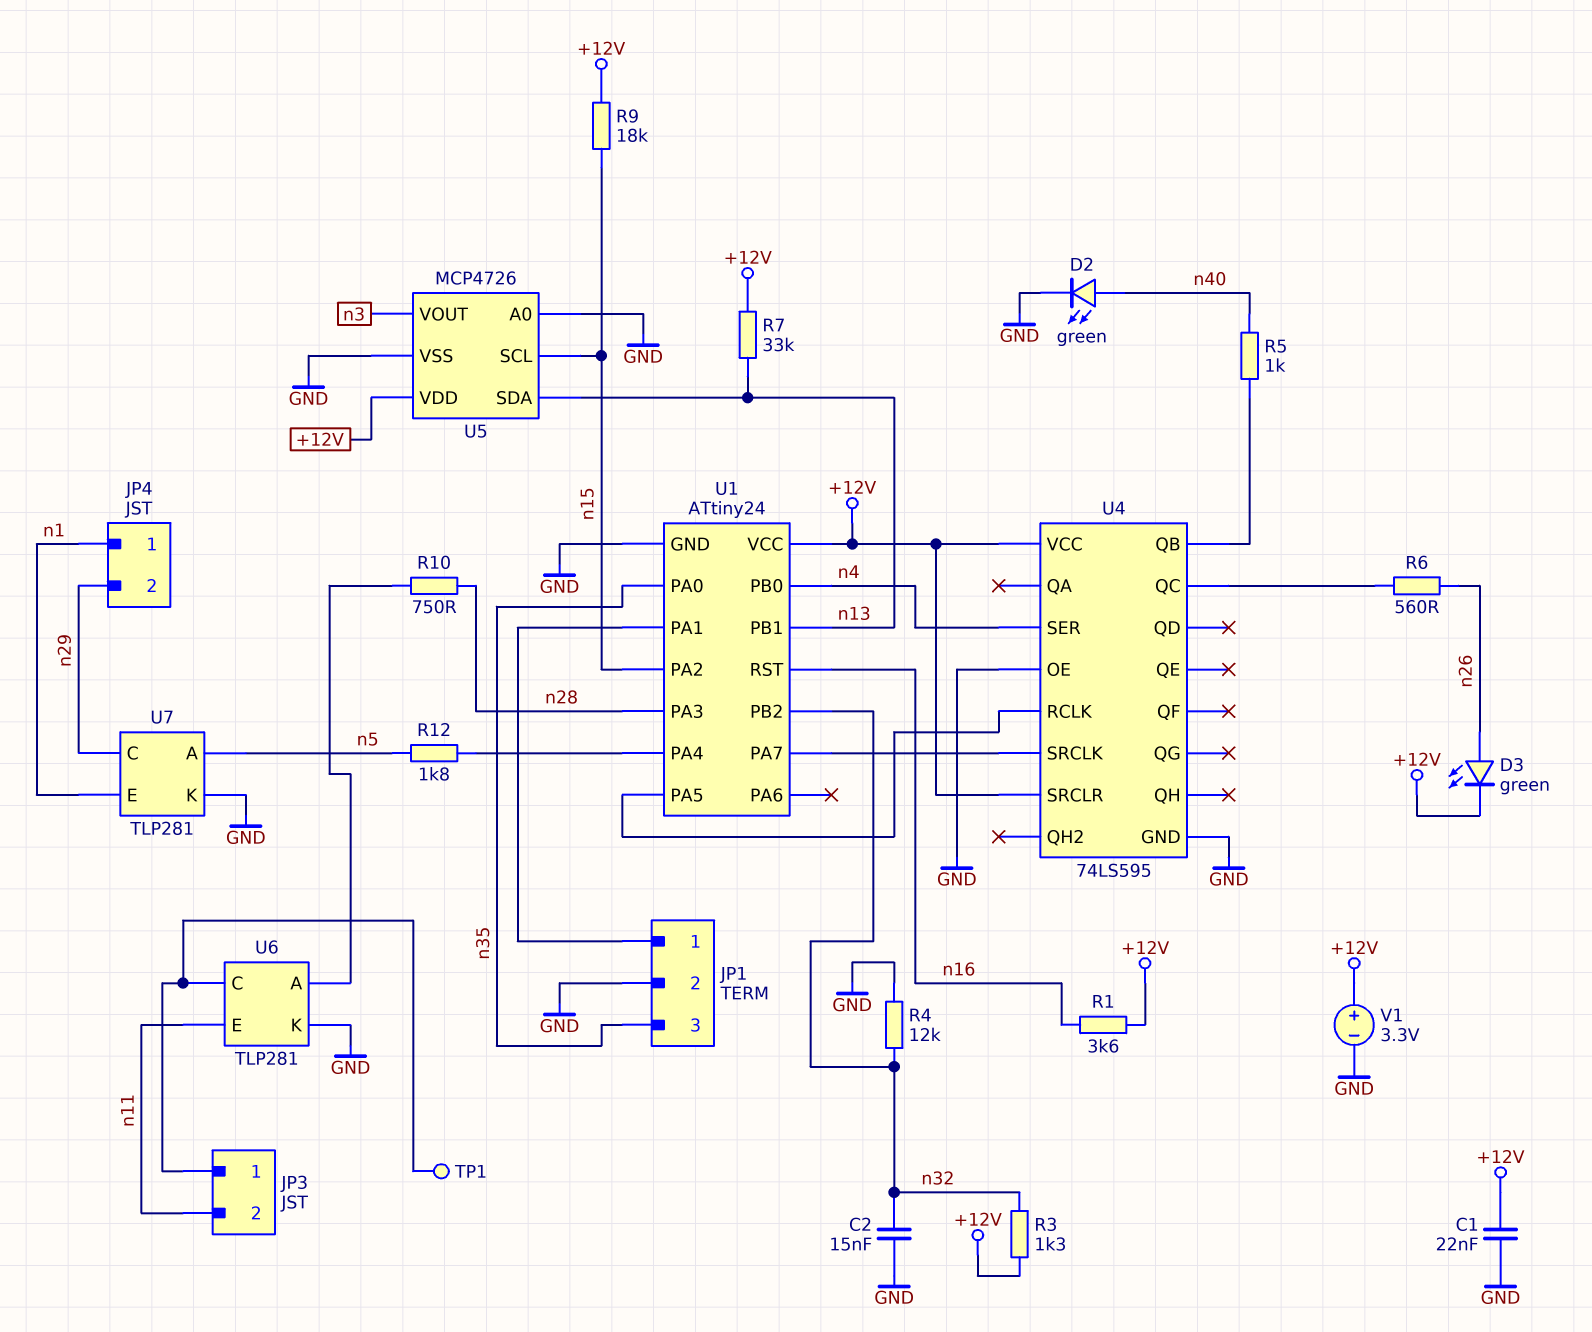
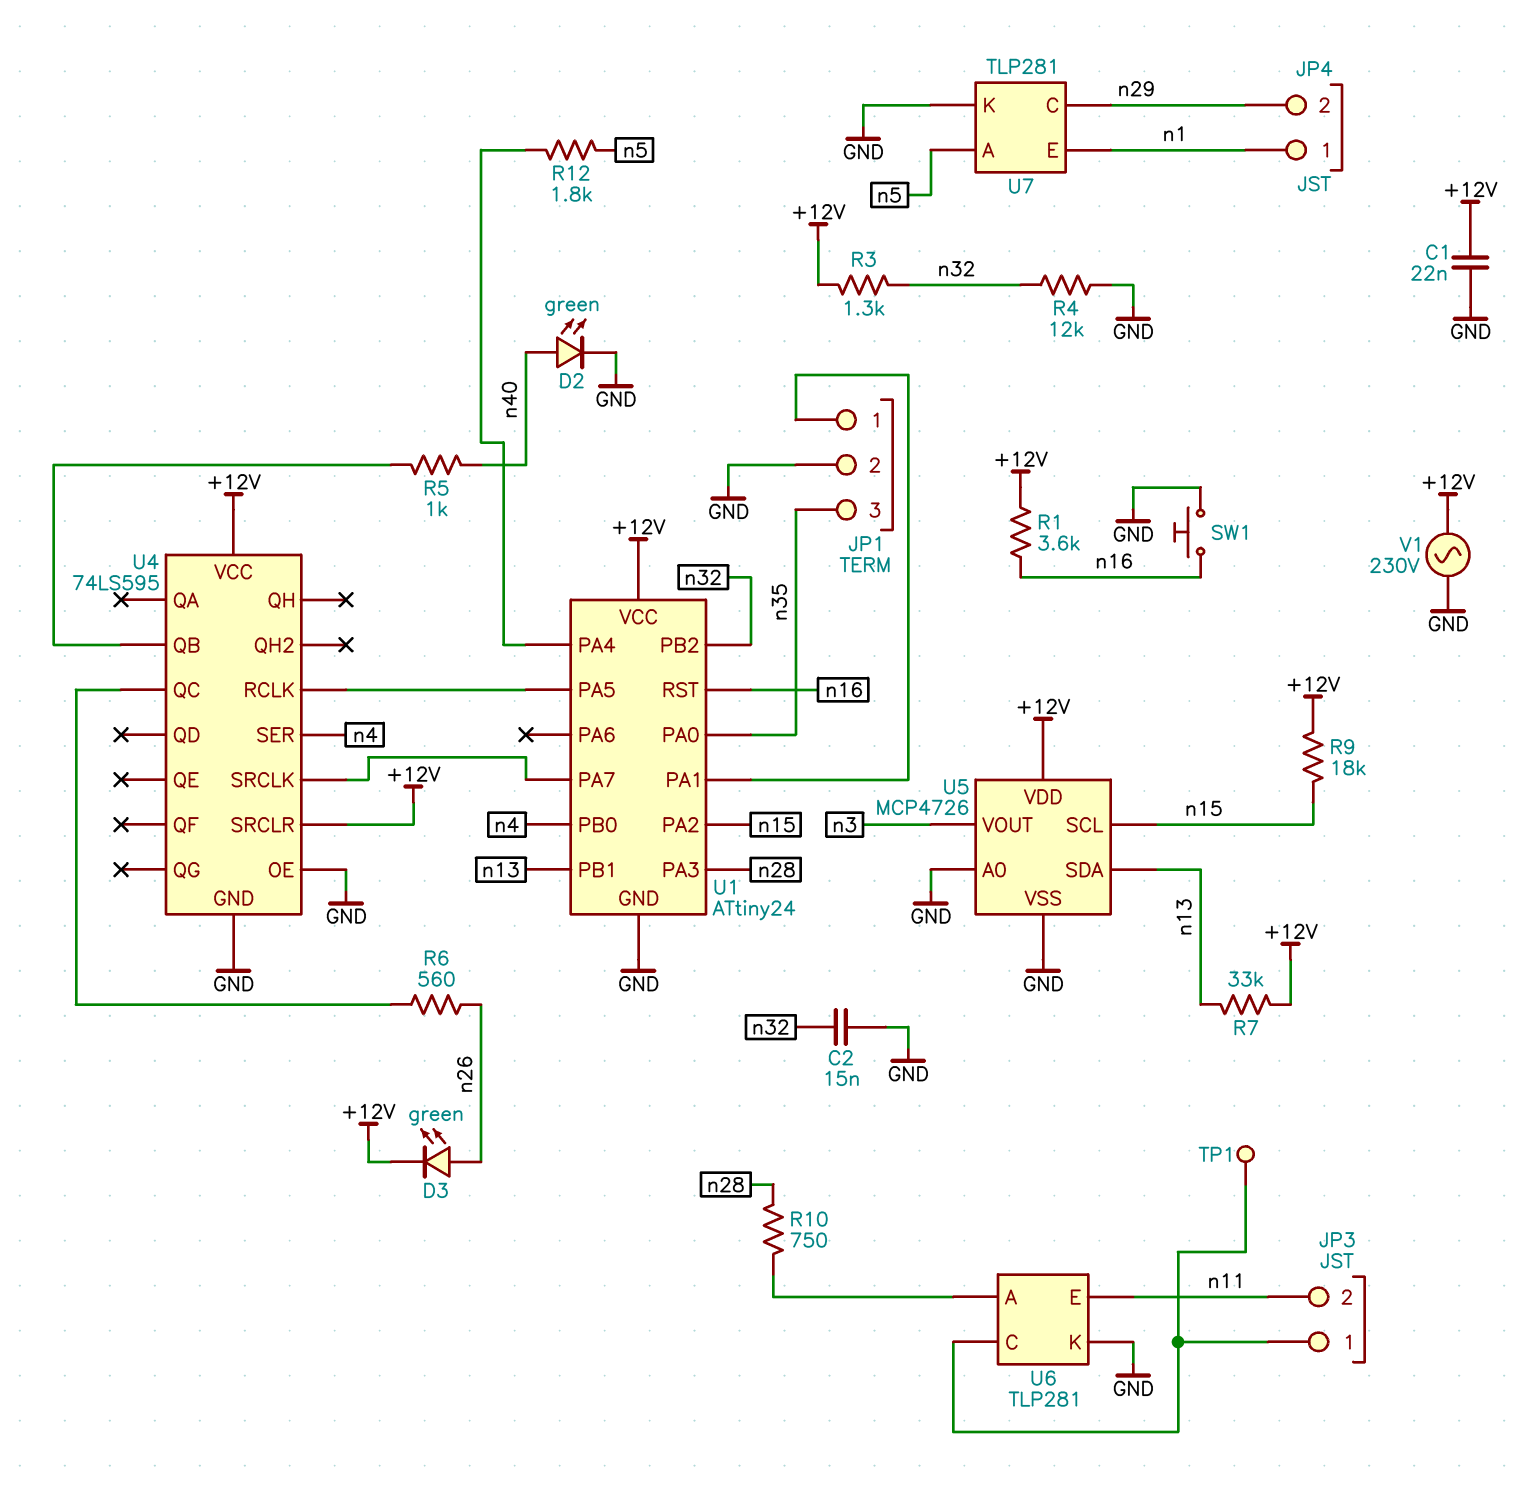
SW1: none -> button (GND, n16)
V1: 3.3V (plus +12V, minus GND) -> AC 230V (+12V, GND)

